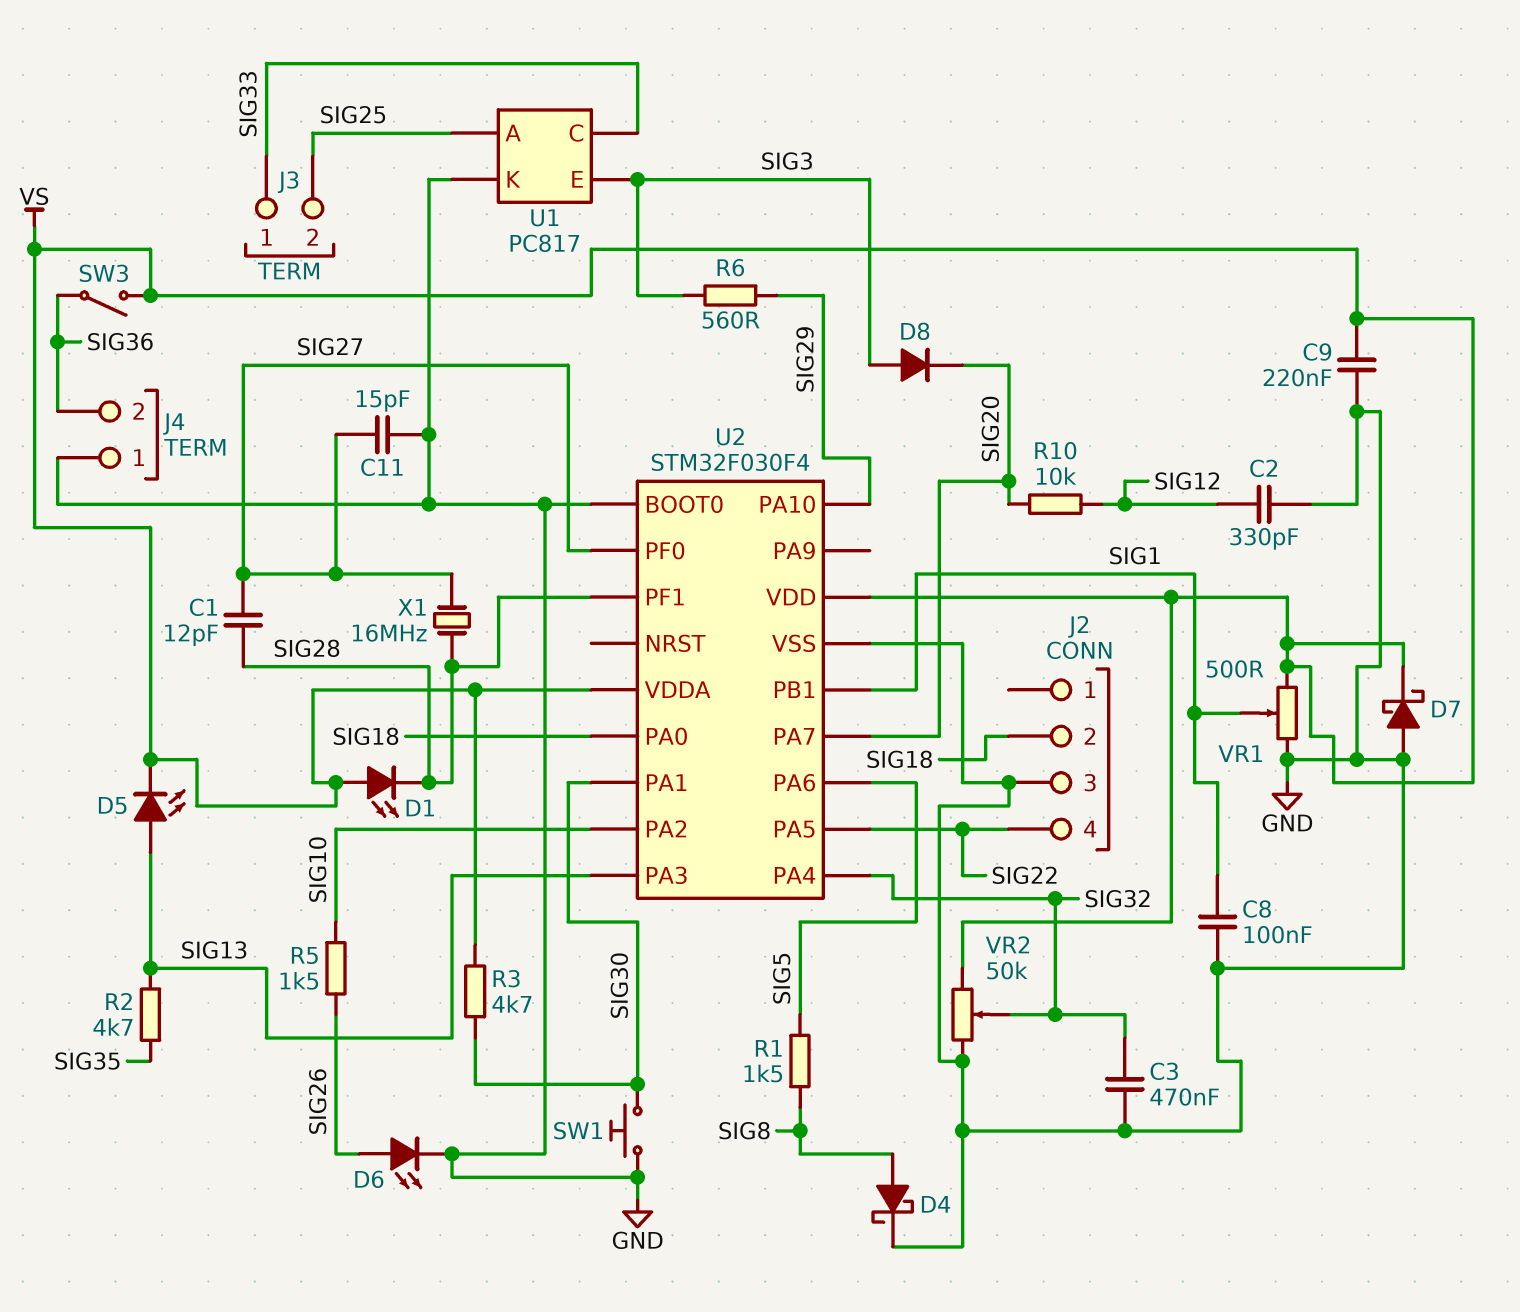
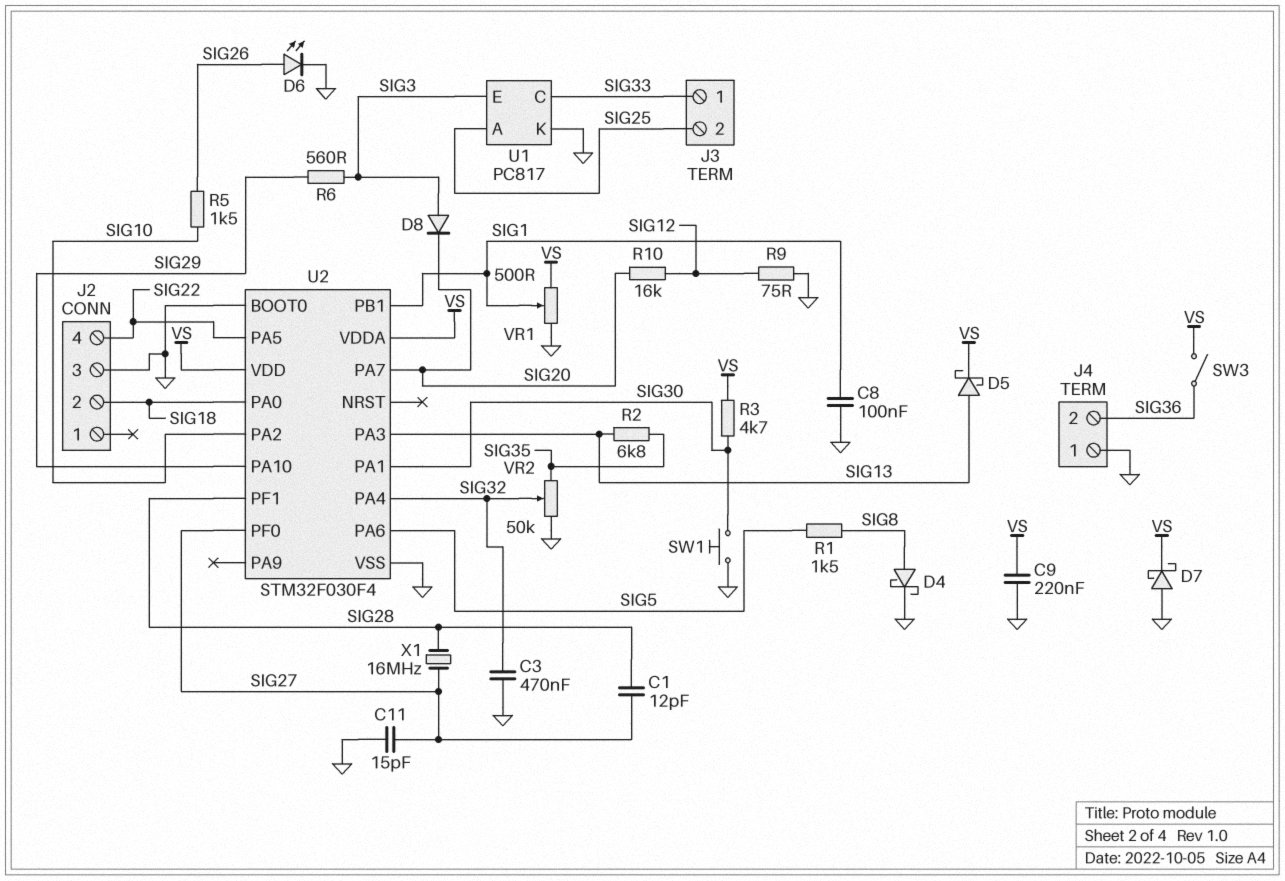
C2: 330pF (GND, SIG12) -> none
D1: LED (A VS, K SIG28) -> none
D5: LED (A SIG13, K VS) -> schottky (A SIG13, K VS)
R2: 4.7k (SIG13, SIG35) -> 6.8k (SIG13, SIG35)
R9: none -> 75 (GND, SIG12)
R10: 10k (SIG12, SIG20) -> 16k (SIG12, SIG20)
VR2: 50k (GND, VS, wiper SIG32) -> 50k (GND, SIG35, wiper SIG32)

